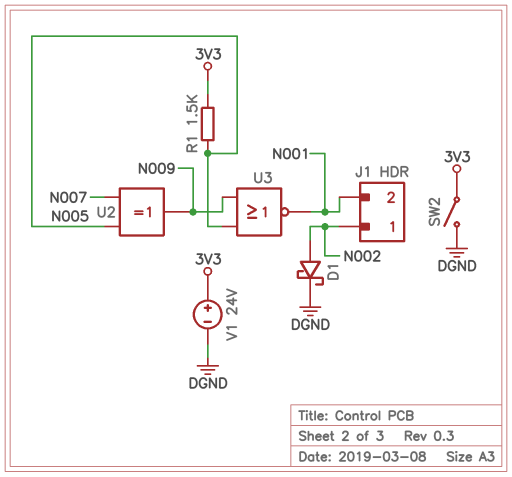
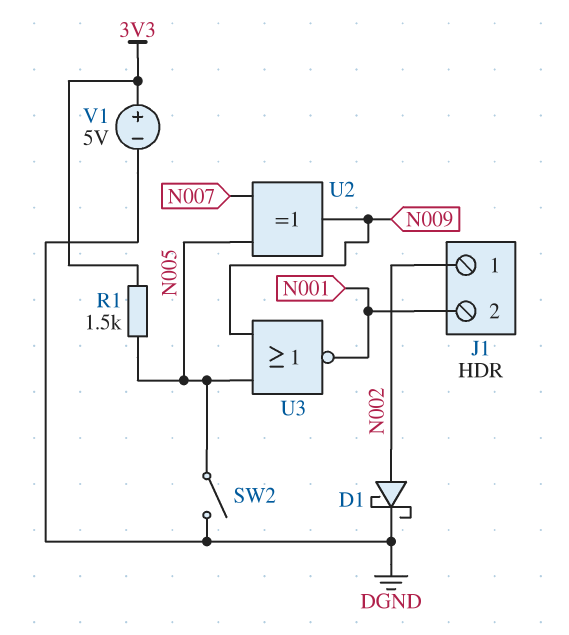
SW2: switch (3V3, DGND) -> switch (DGND, N005)
V1: 24V (plus 3V3, minus DGND) -> 5V (plus 3V3, minus DGND)

